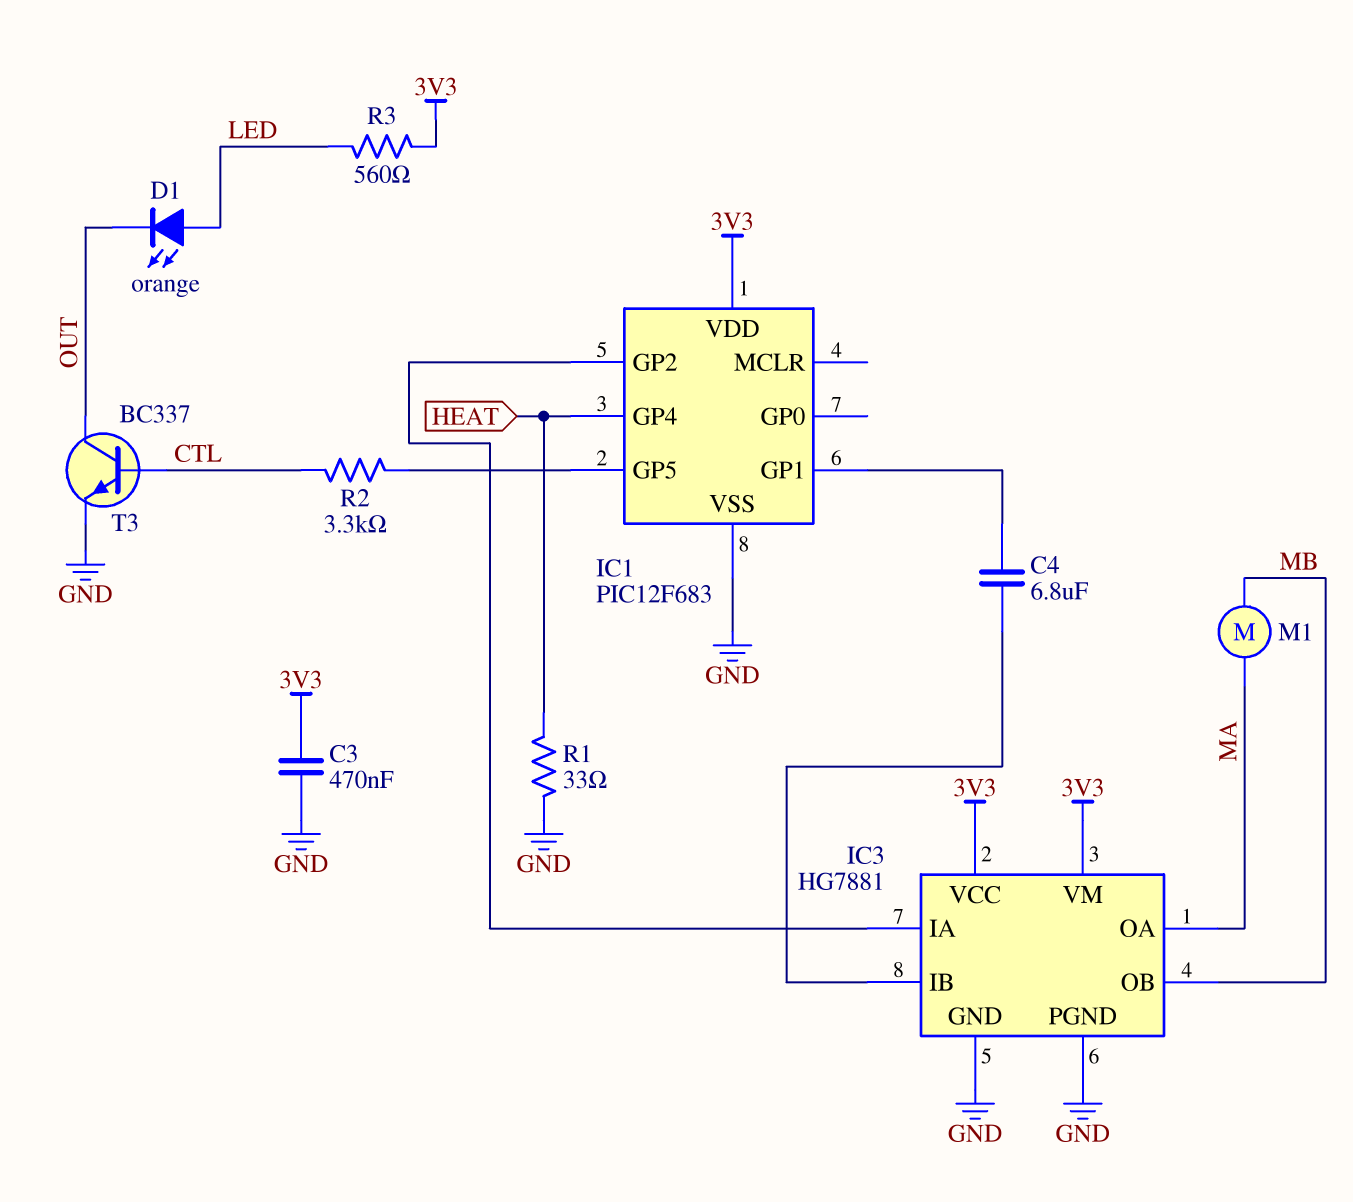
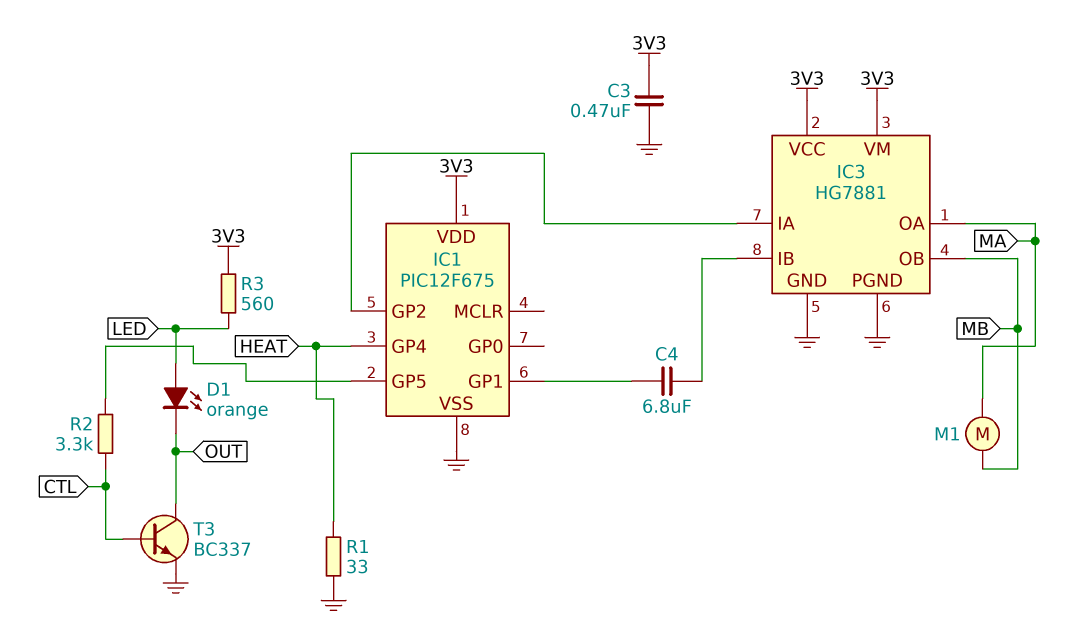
IC1: PIC12F683 -> PIC12F675

